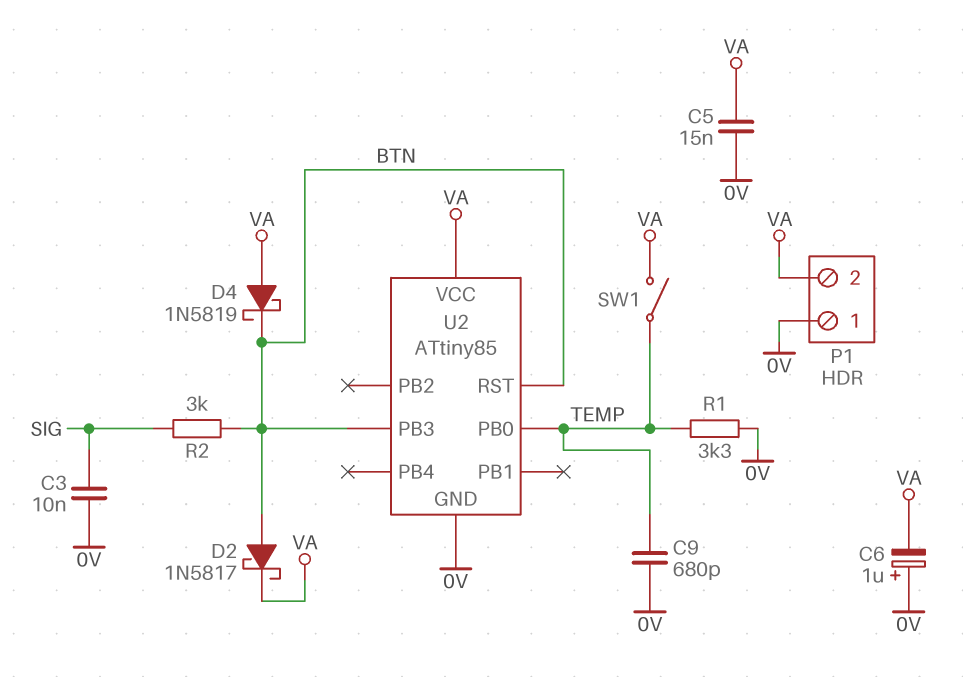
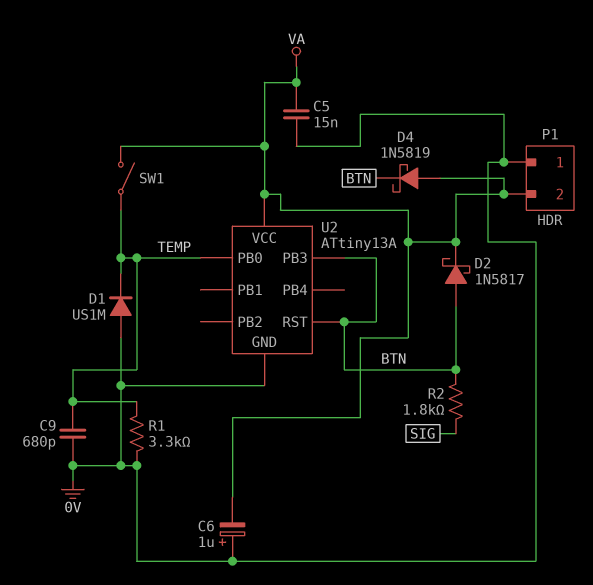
C3: 10nF (0V, SIG) -> none
D1: none -> diode US1M (A 0V, K TEMP)
R2: 3k (BTN, SIG) -> 1.8k (BTN, SIG)
U2: ATtiny85 -> ATtiny13A

